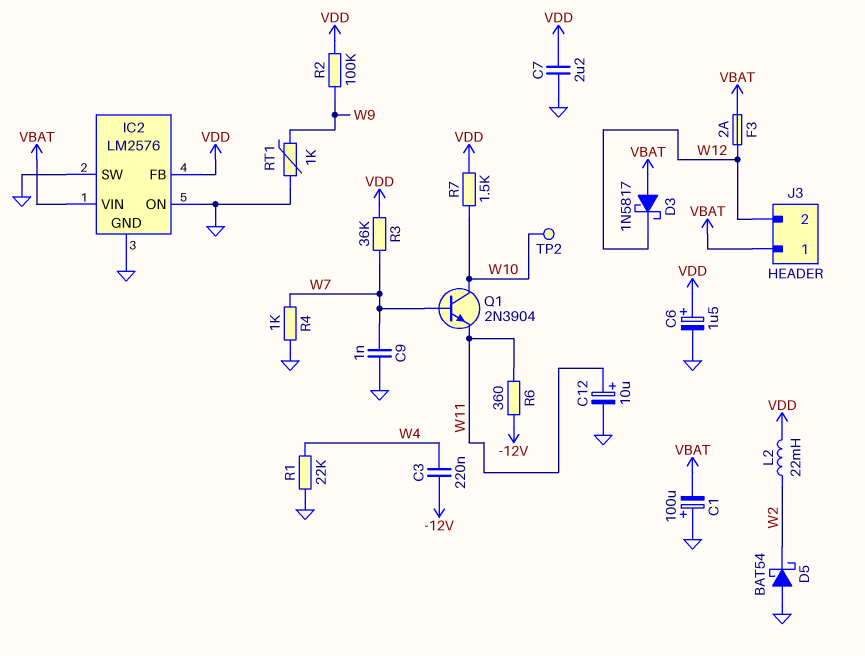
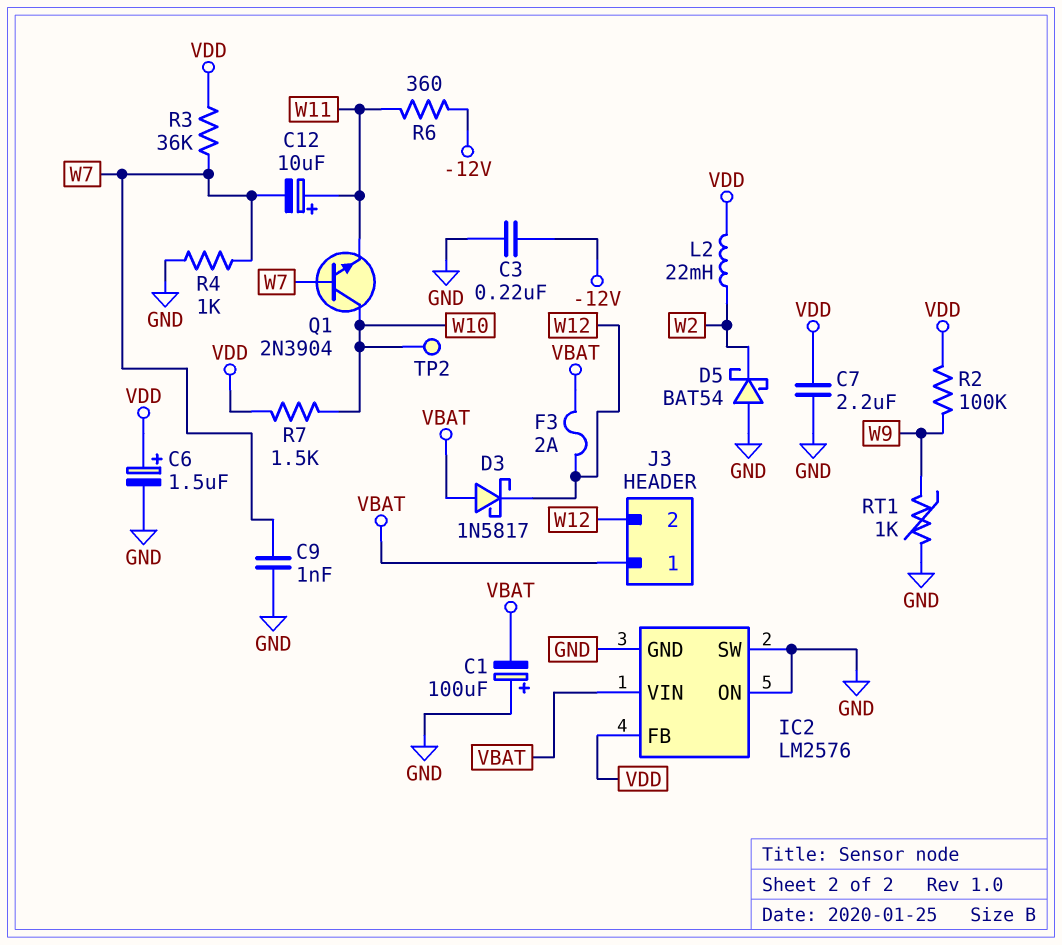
C3: 220nF (-12V, W4) -> 220nF (-12V, GND)
C12: 10uF (plus W11, minus GND) -> 10uF (plus W11, minus W7)
R1: 22k (GND, W4) -> none

